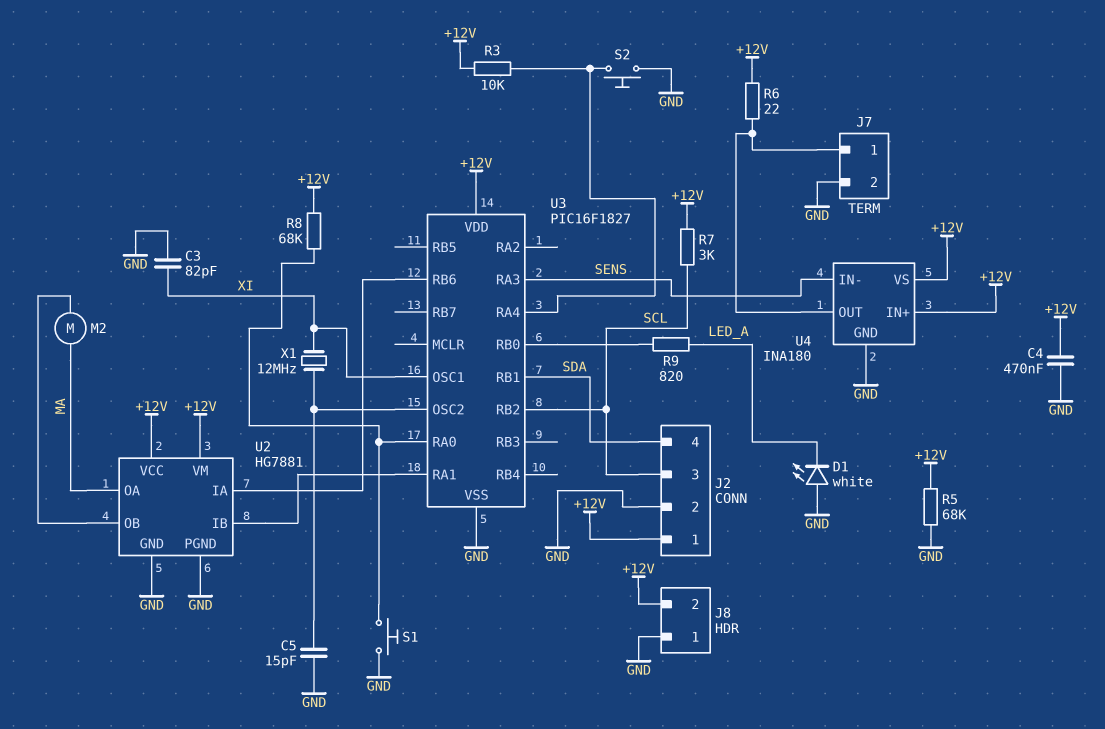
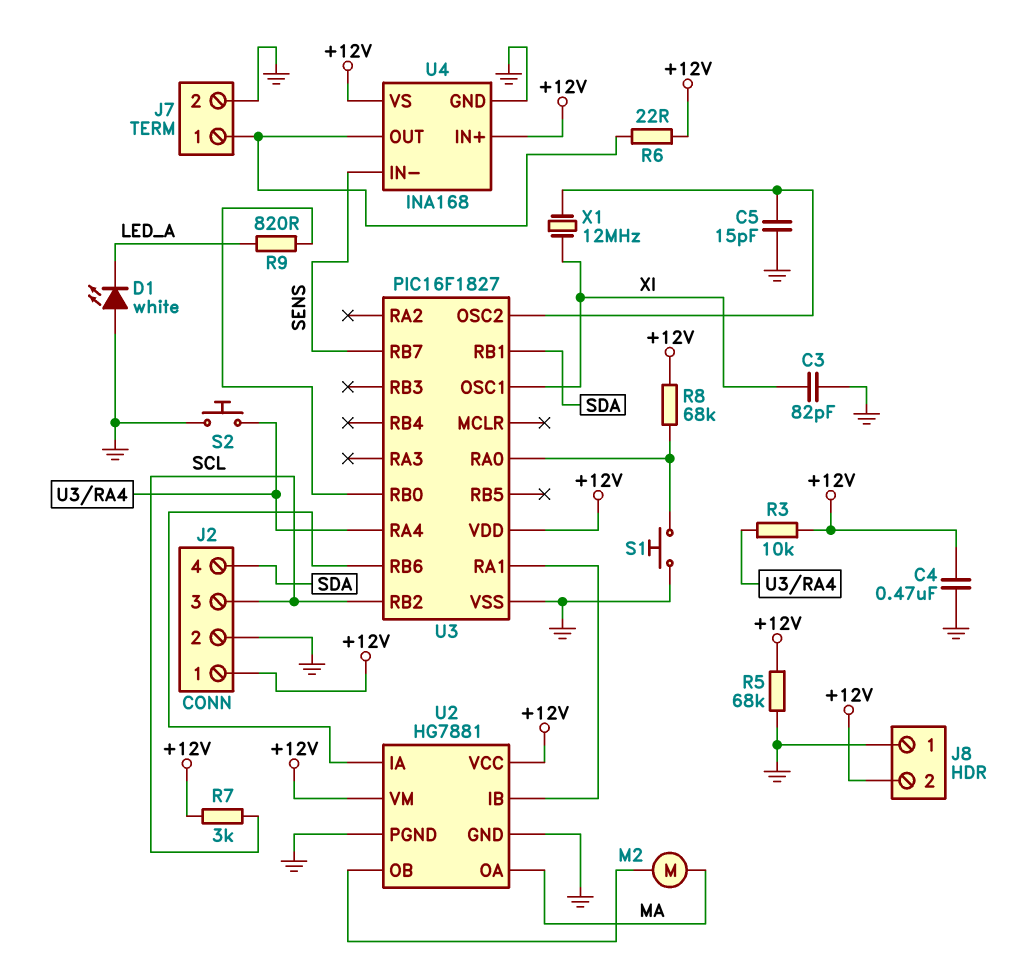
U3 pin RA3: SENS -> none
U3 pin RB7: none -> SENS
U4: INA180 -> INA168

